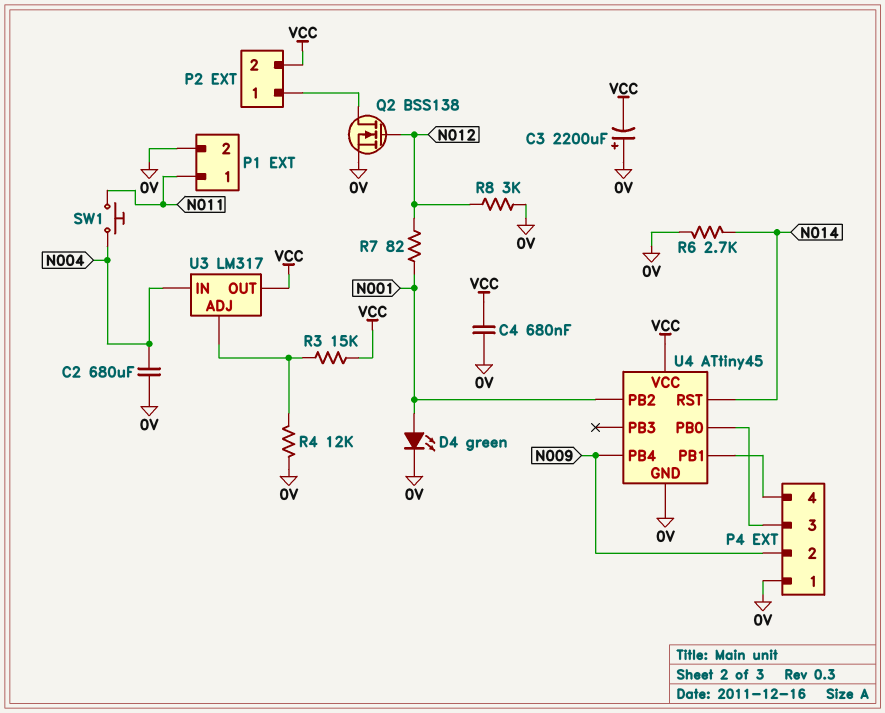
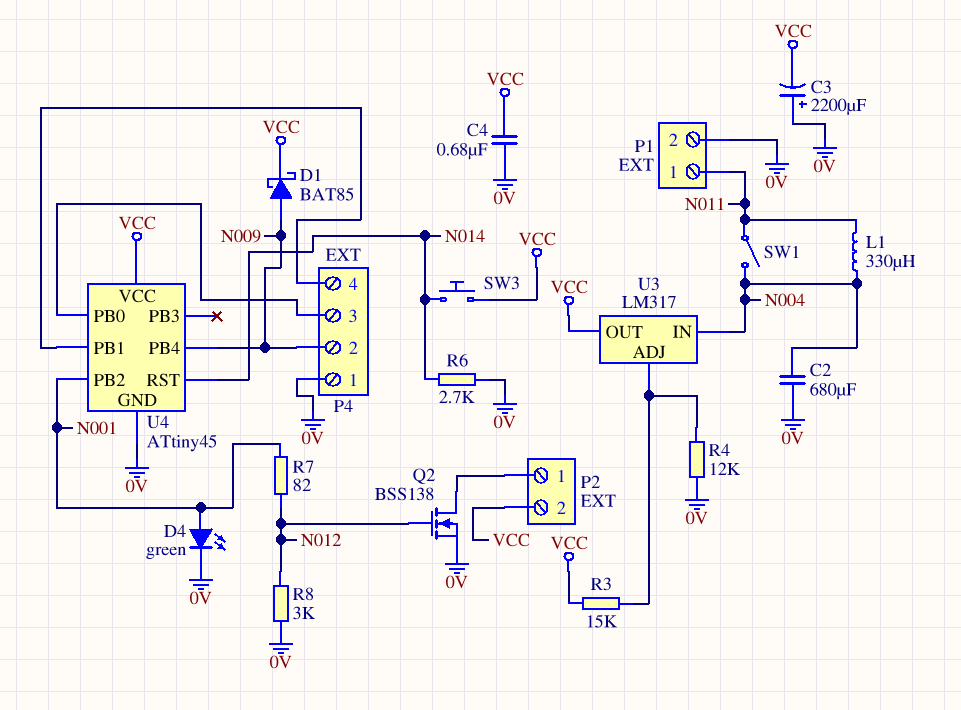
D1: none -> schottky BAT85 (A N009, K VCC)
L1: none -> 330uH (N004, N011)
SW1: button (N004, N011) -> switch (N004, N011)
SW3: none -> button (N014, VCC)

